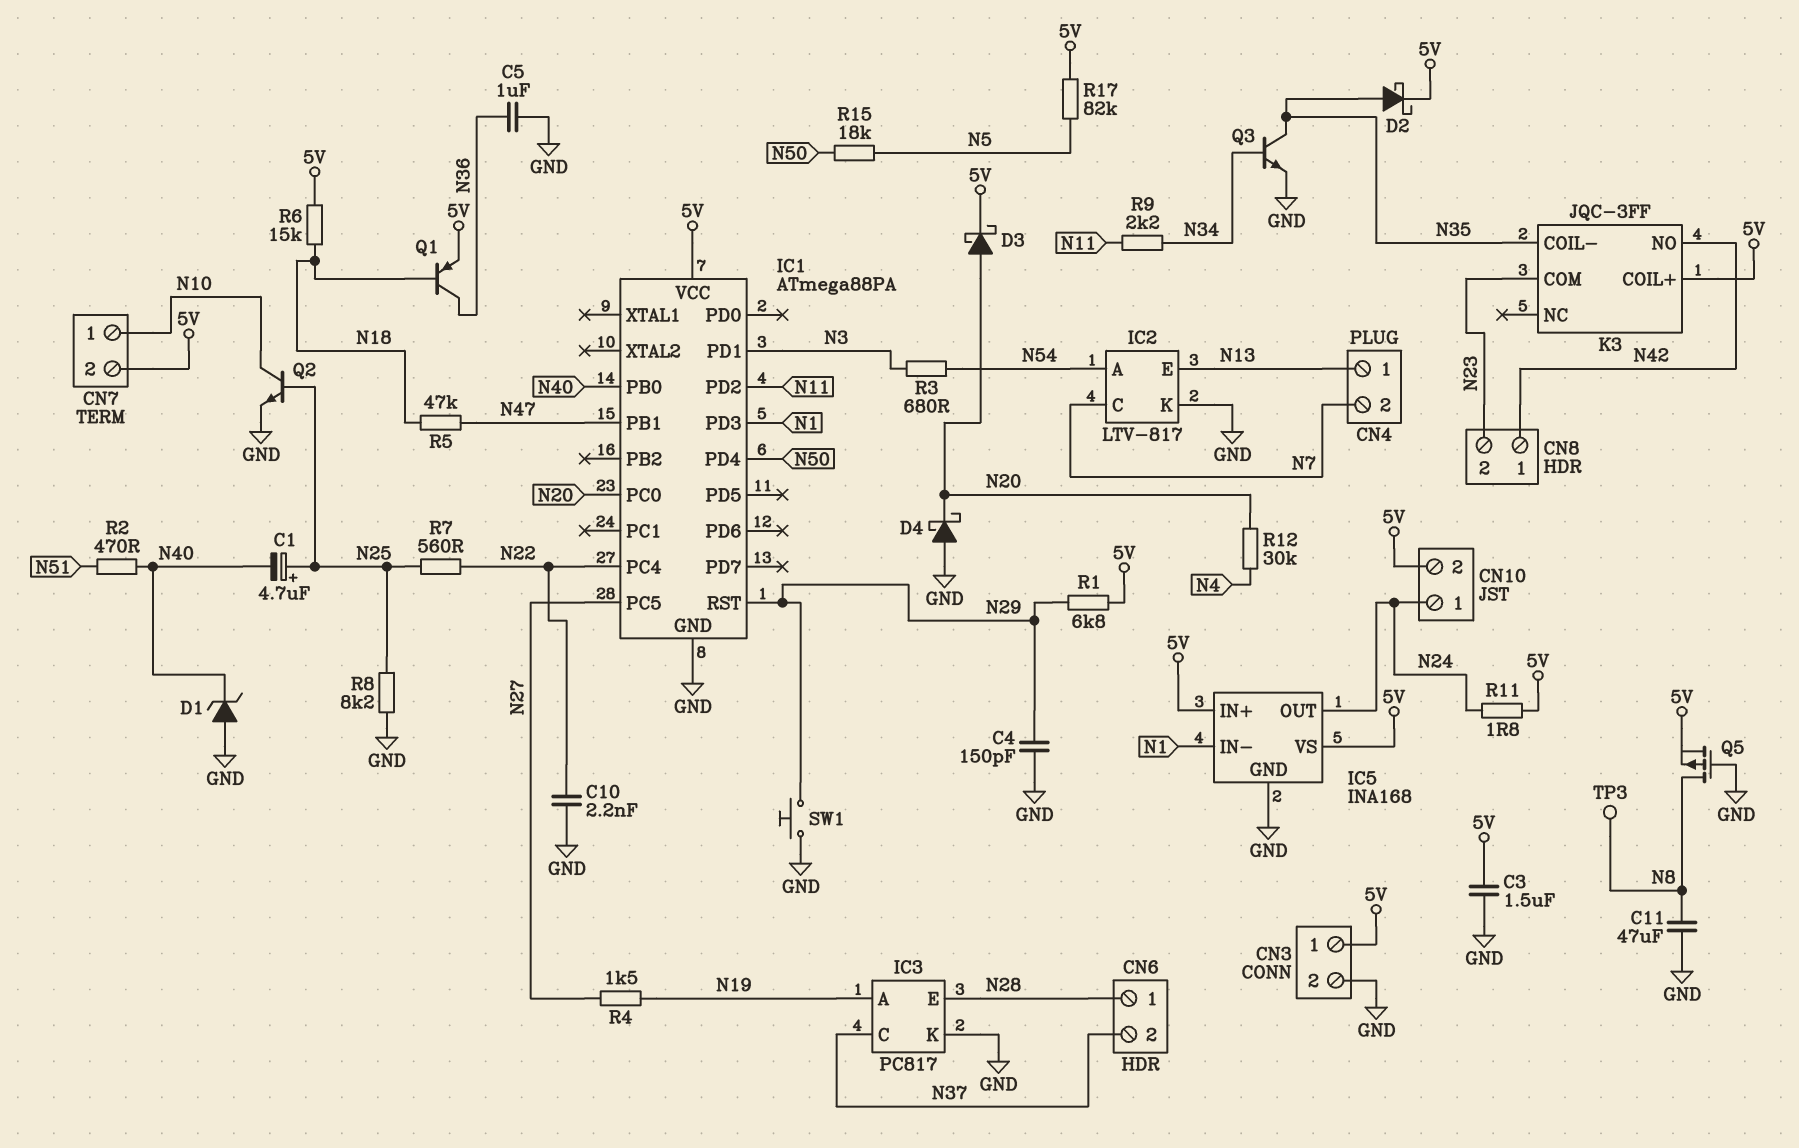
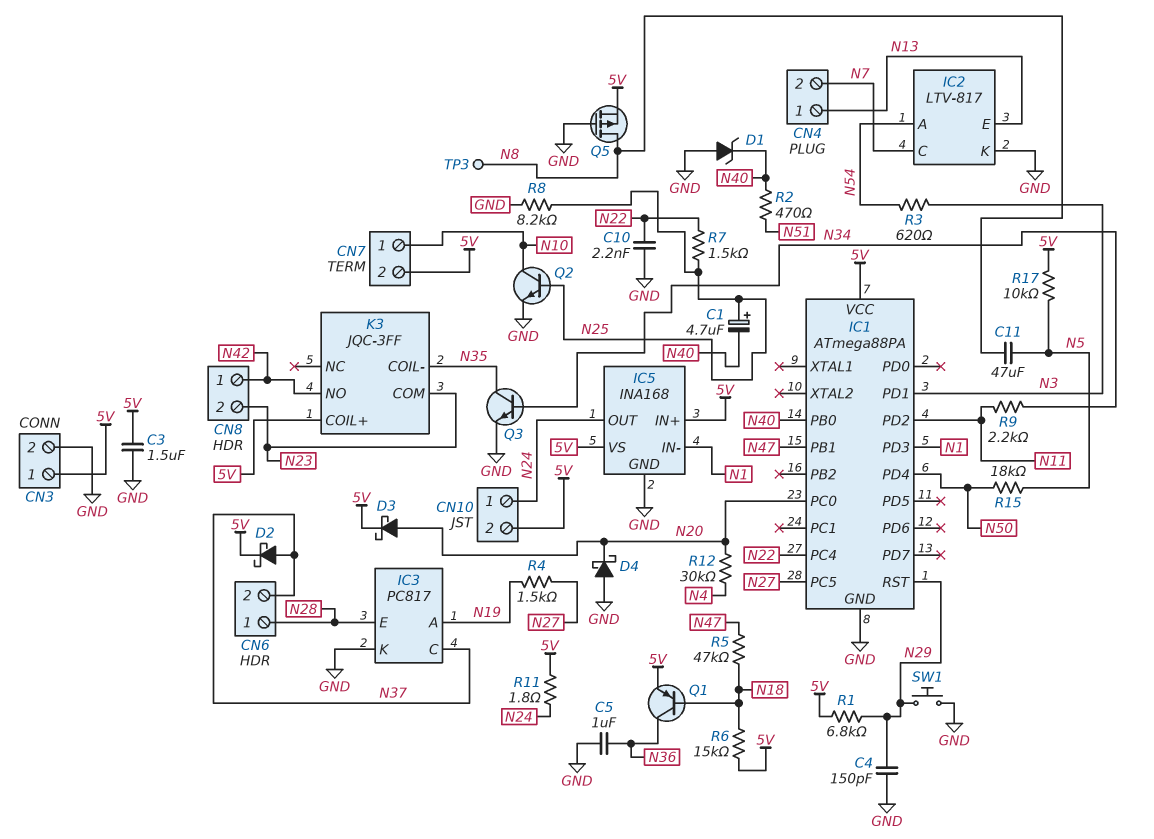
C11: 47uF (GND, N8) -> 47uF (N5, N8)
D2: schottky (A N35, K 5V) -> schottky (A N37, K 5V)
R3: 680 (N3, N54) -> 620 (N3, N54)
R7: 560 (N22, N25) -> 1.5k (N22, N25)
R17: 82k (5V, N5) -> 10k (5V, N5)

